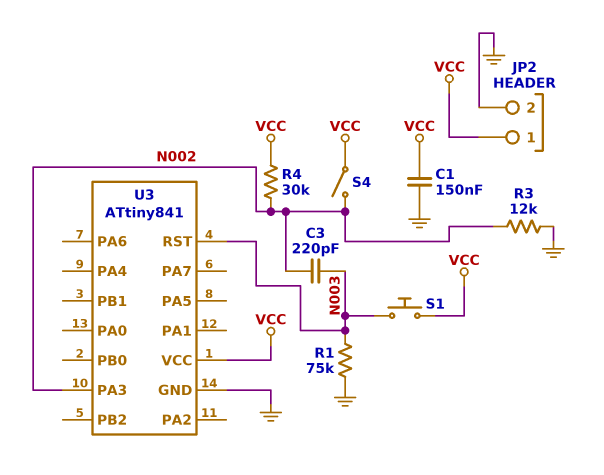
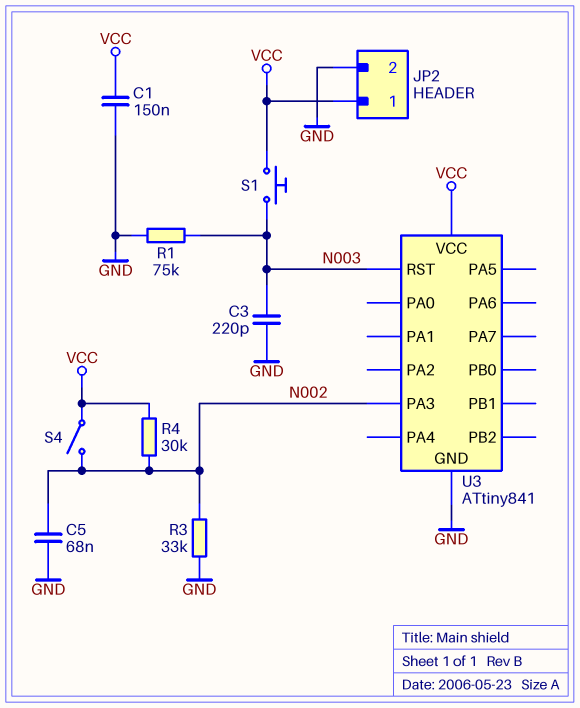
C3: 220pF (N002, N003) -> 220pF (GND, N003)
C5: none -> 68nF (GND, N002)
R3: 12k (GND, N002) -> 33k (GND, N002)

